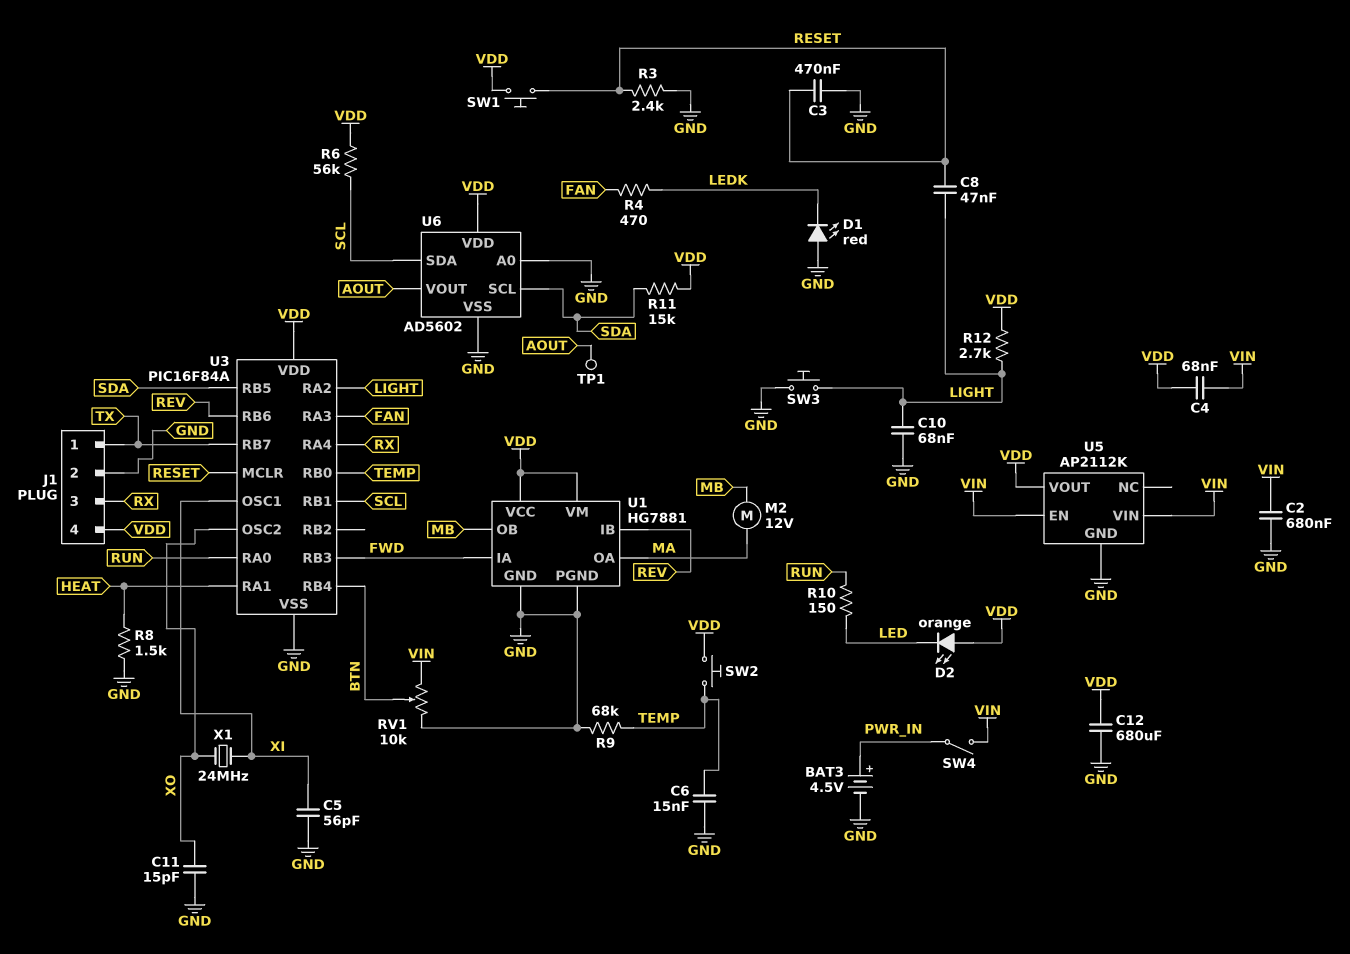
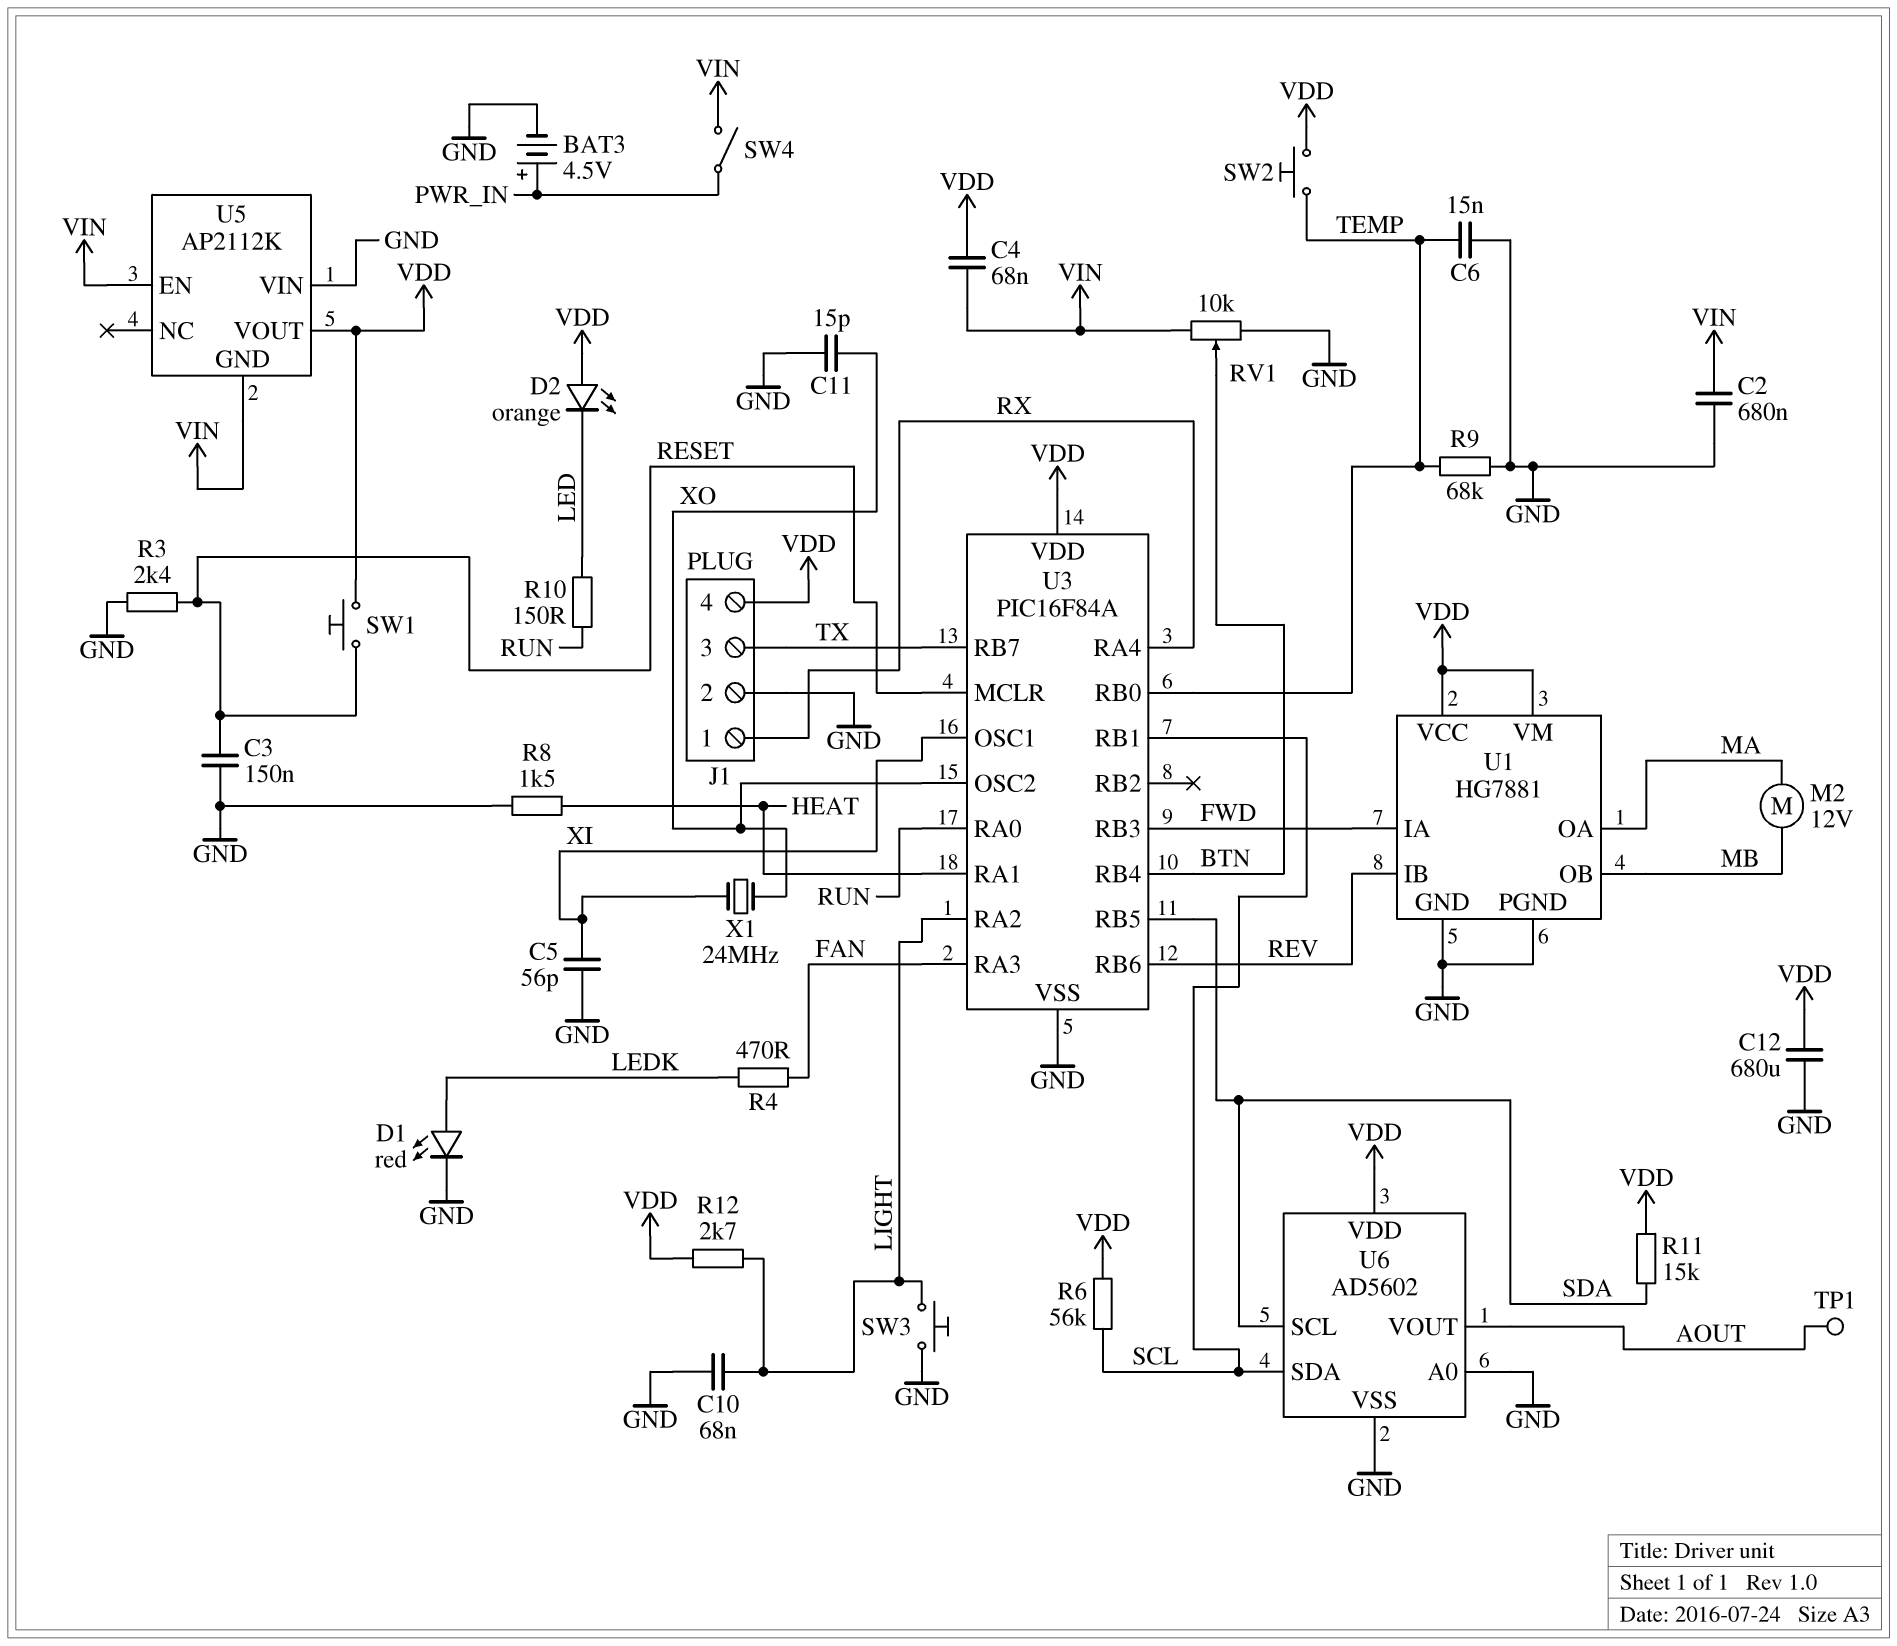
C3: 470nF (GND, RESET) -> 150nF (GND, RESET)
C8: 47nF (LIGHT, RESET) -> none
D1: LED red (A GND, K LEDK) -> LED red (A LEDK, K GND)
J1 pin 1: TX -> RX
J1 pin 3: RX -> TX
U5 pin GND: GND -> VIN
U5 pin VIN: VIN -> GND

